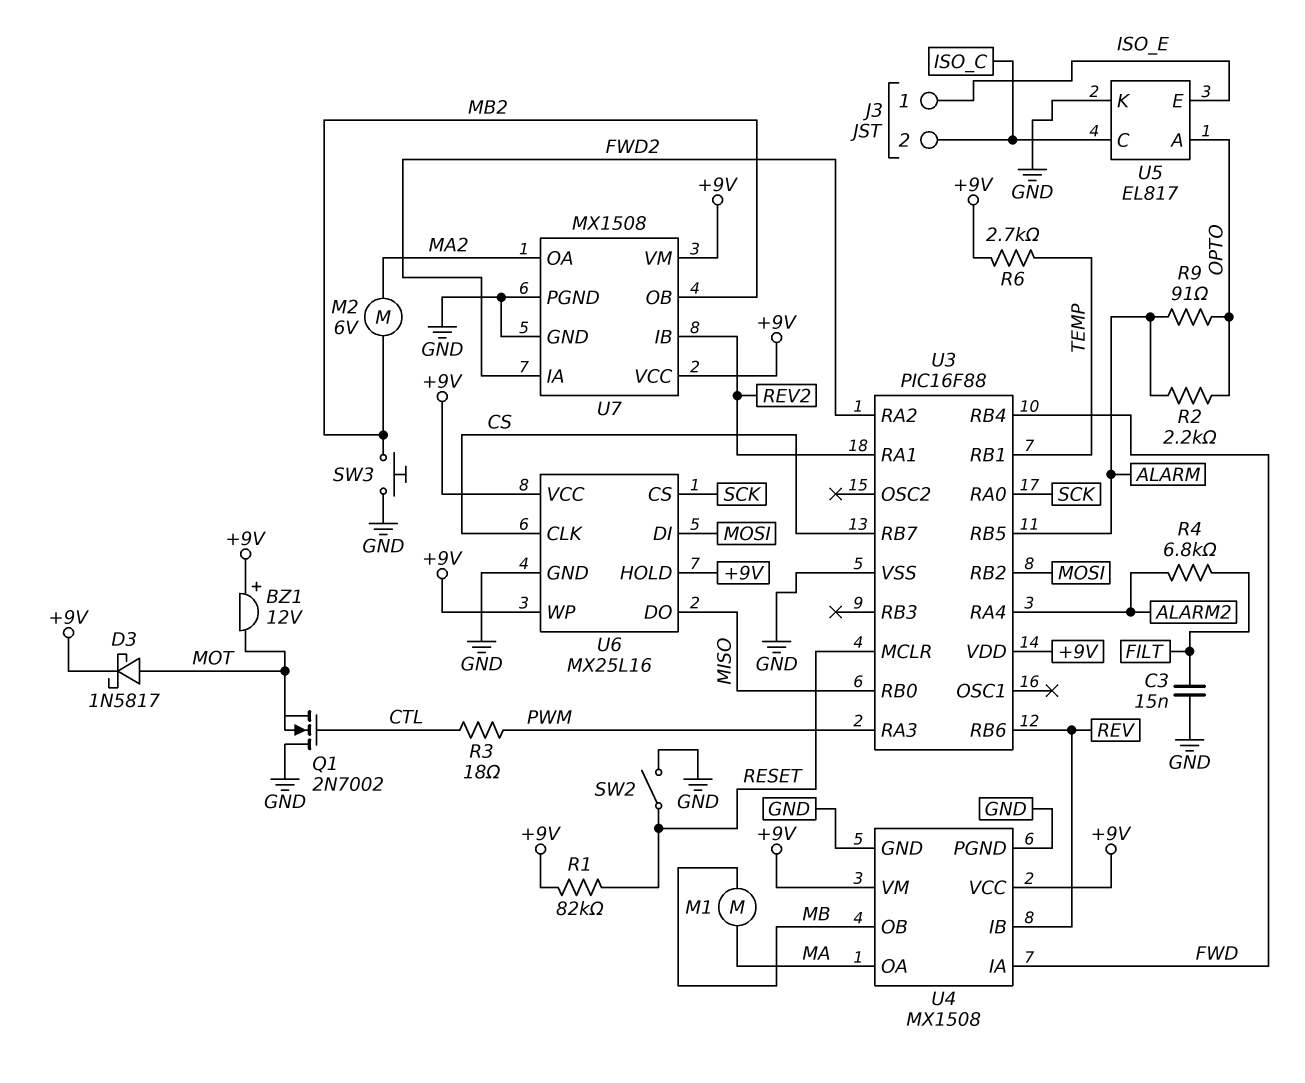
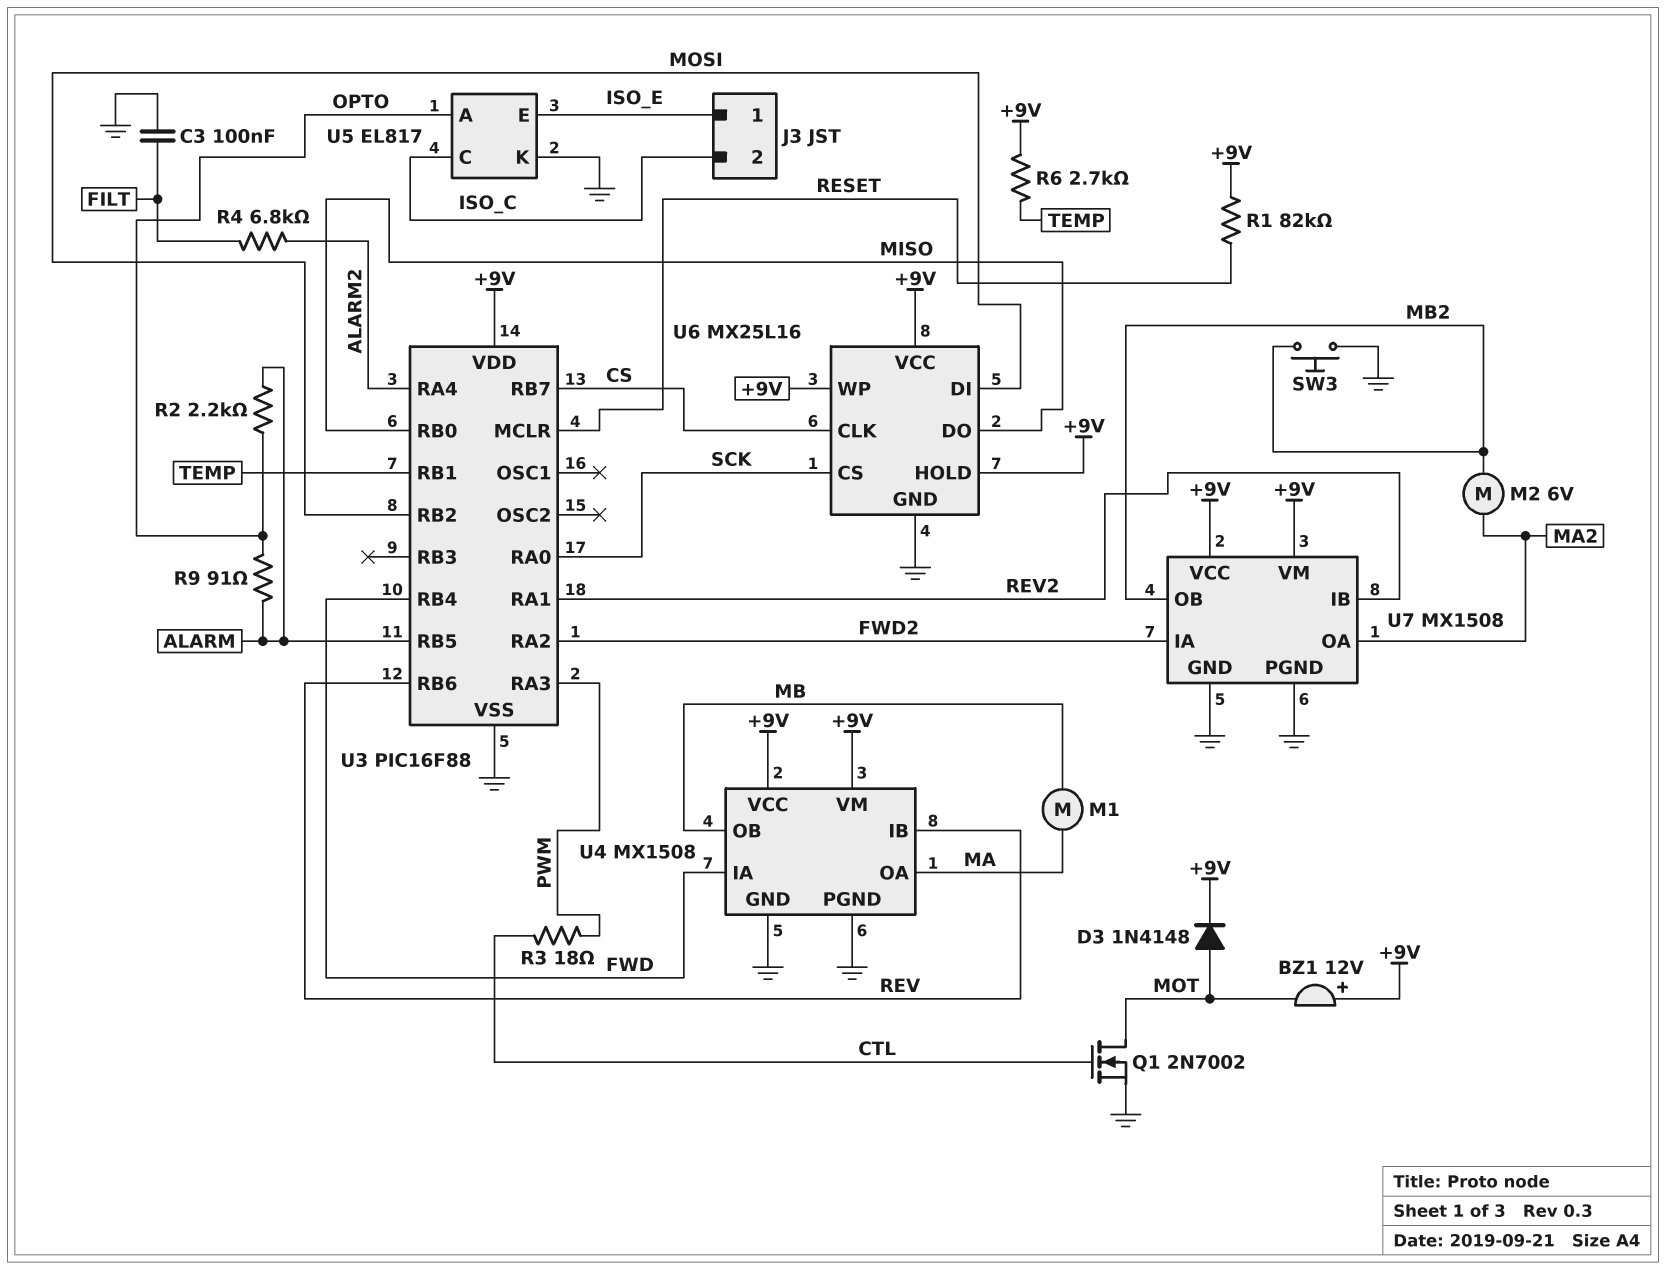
C3: 15nF (FILT, GND) -> 100nF (FILT, GND)
D3: schottky 1N5817 (A MOT, K +9V) -> diode 1N4148 (A MOT, K +9V)
Q1: NMOS 2N7002 (G CTL, D GND, S MOT) -> NMOS 2N7002 (G CTL, D MOT, S GND)
SW2: switch (GND, RESET) -> none

